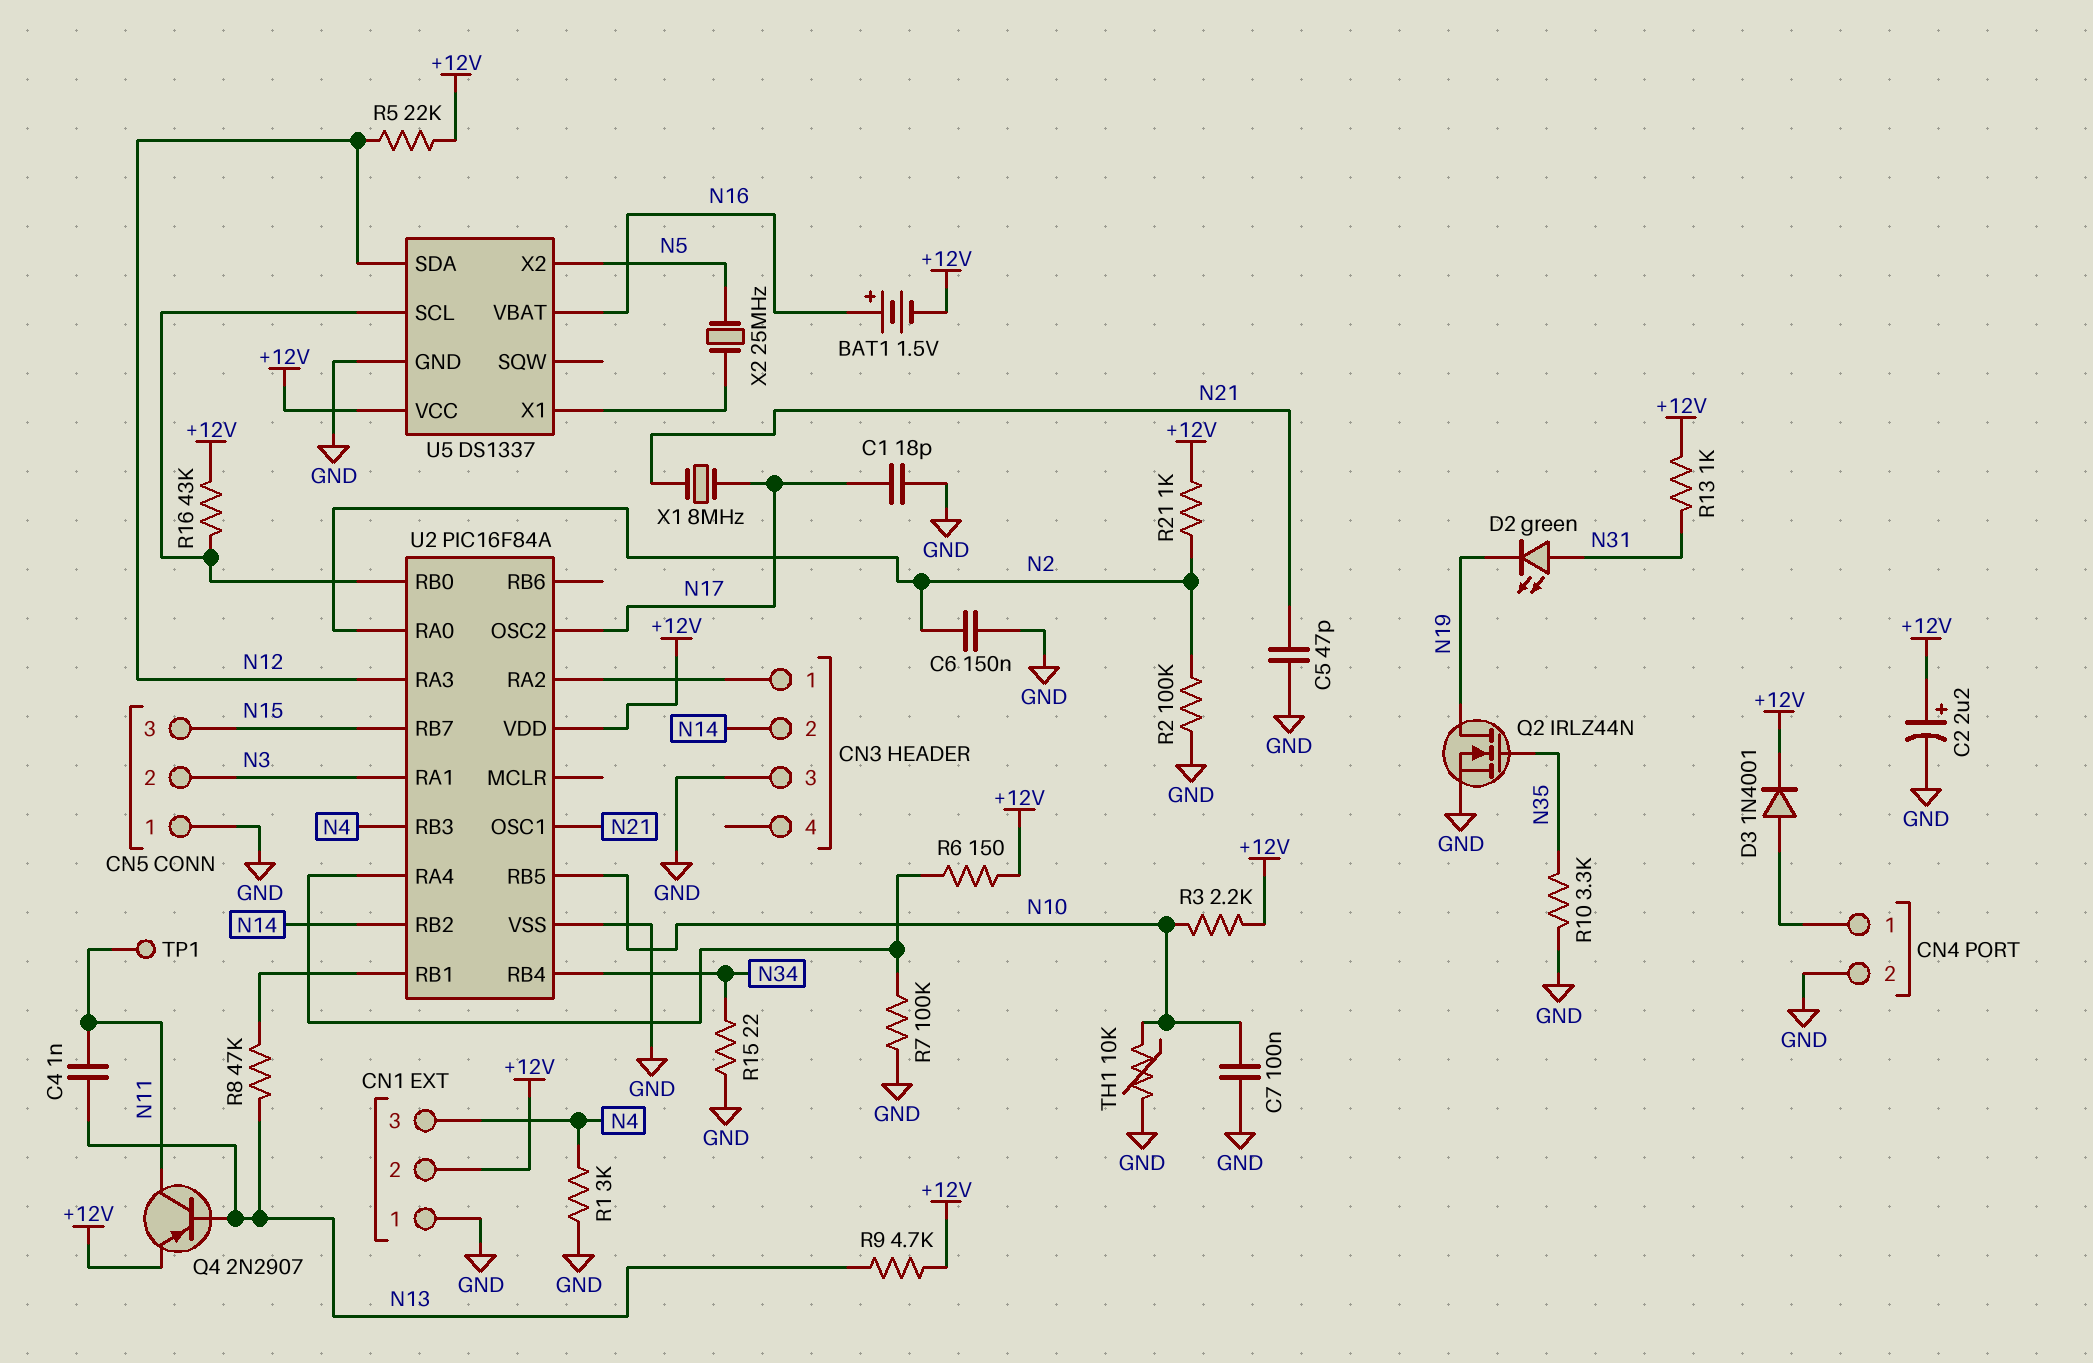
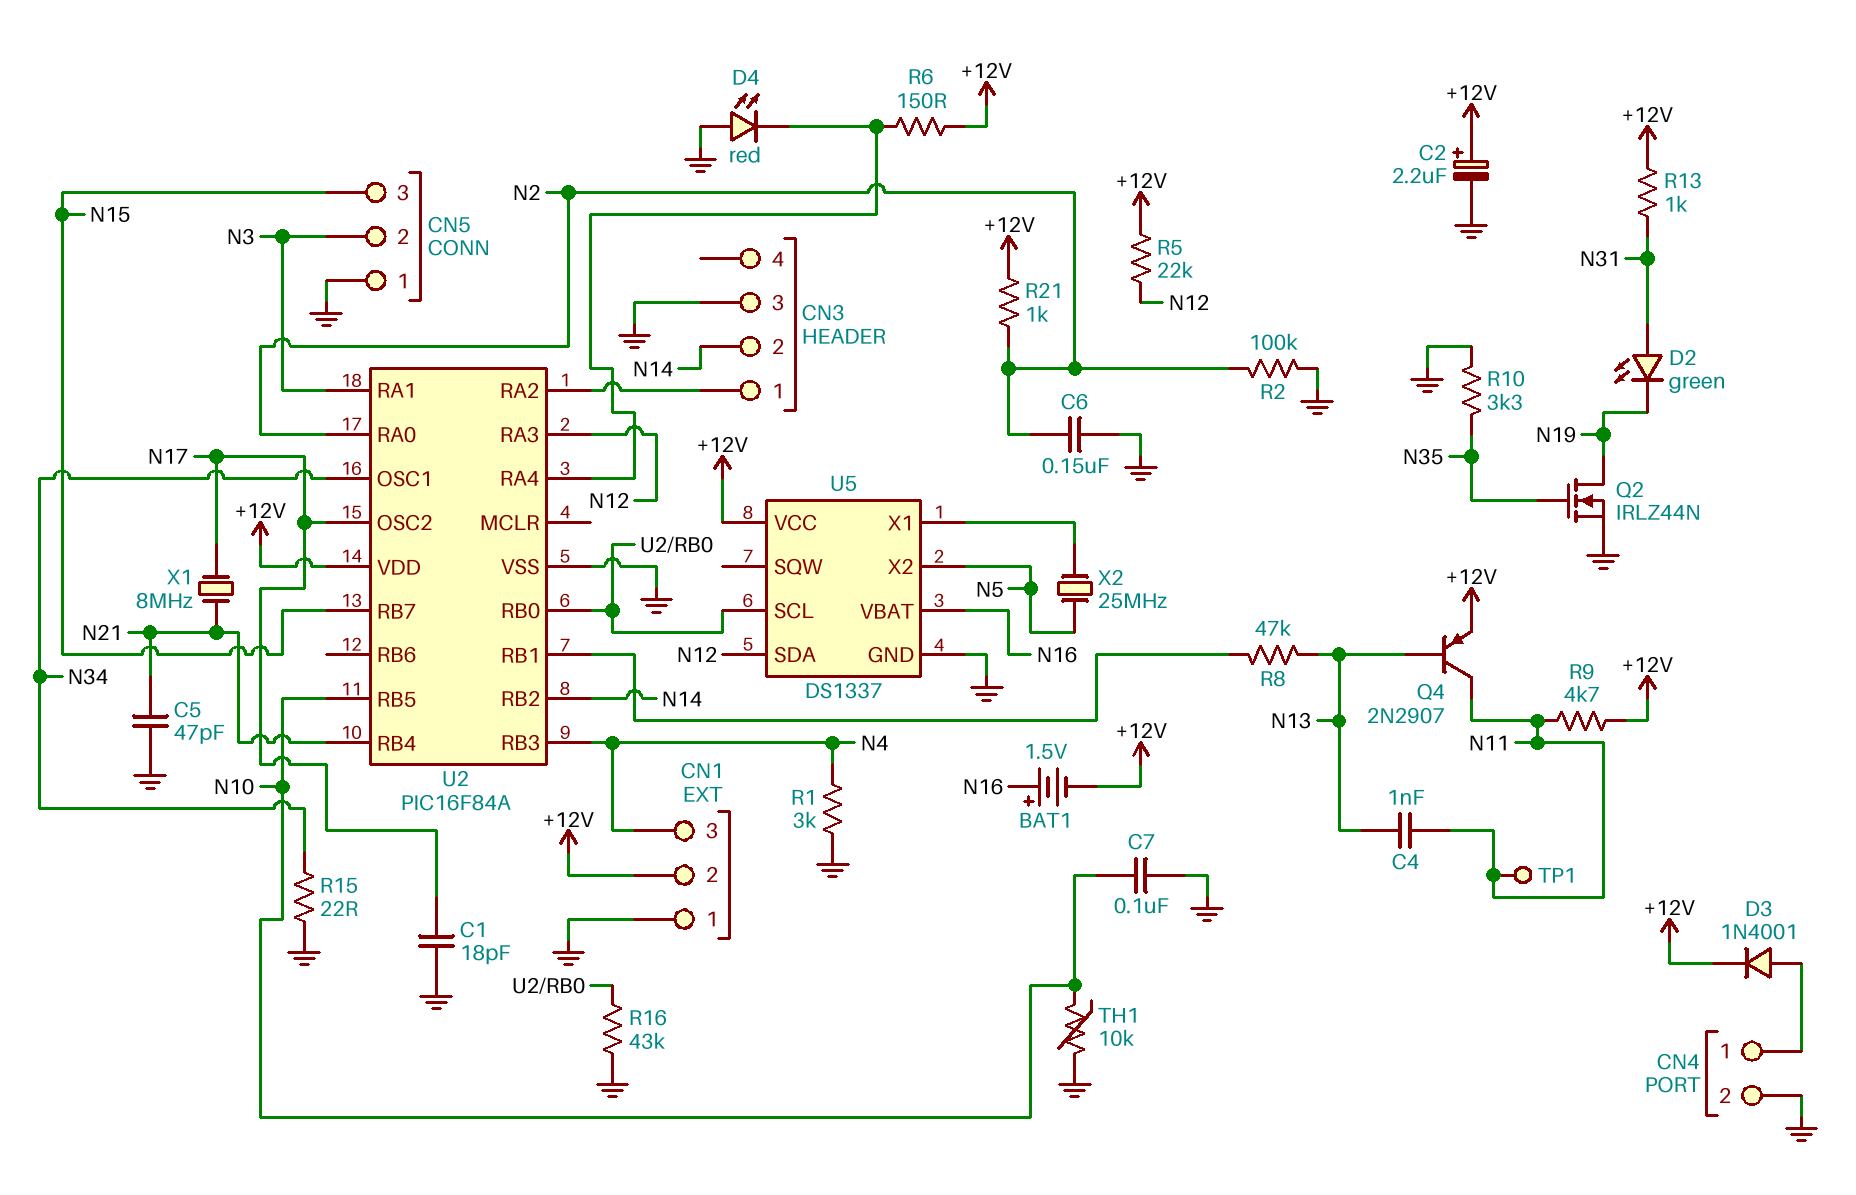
D4: none -> LED red (A GND, K U2/RA4)
R3: 2.2k (+12V, N10) -> none
R7: 100k (GND, U2/RA4) -> none
R9: 4.7k (+12V, N13) -> 4.7k (+12V, N11)
R16: 43k (+12V, U2/RB0) -> 43k (GND, U2/RB0)
U2 pin OSC1: N21 -> N34
U2 pin RB4: N34 -> N21

